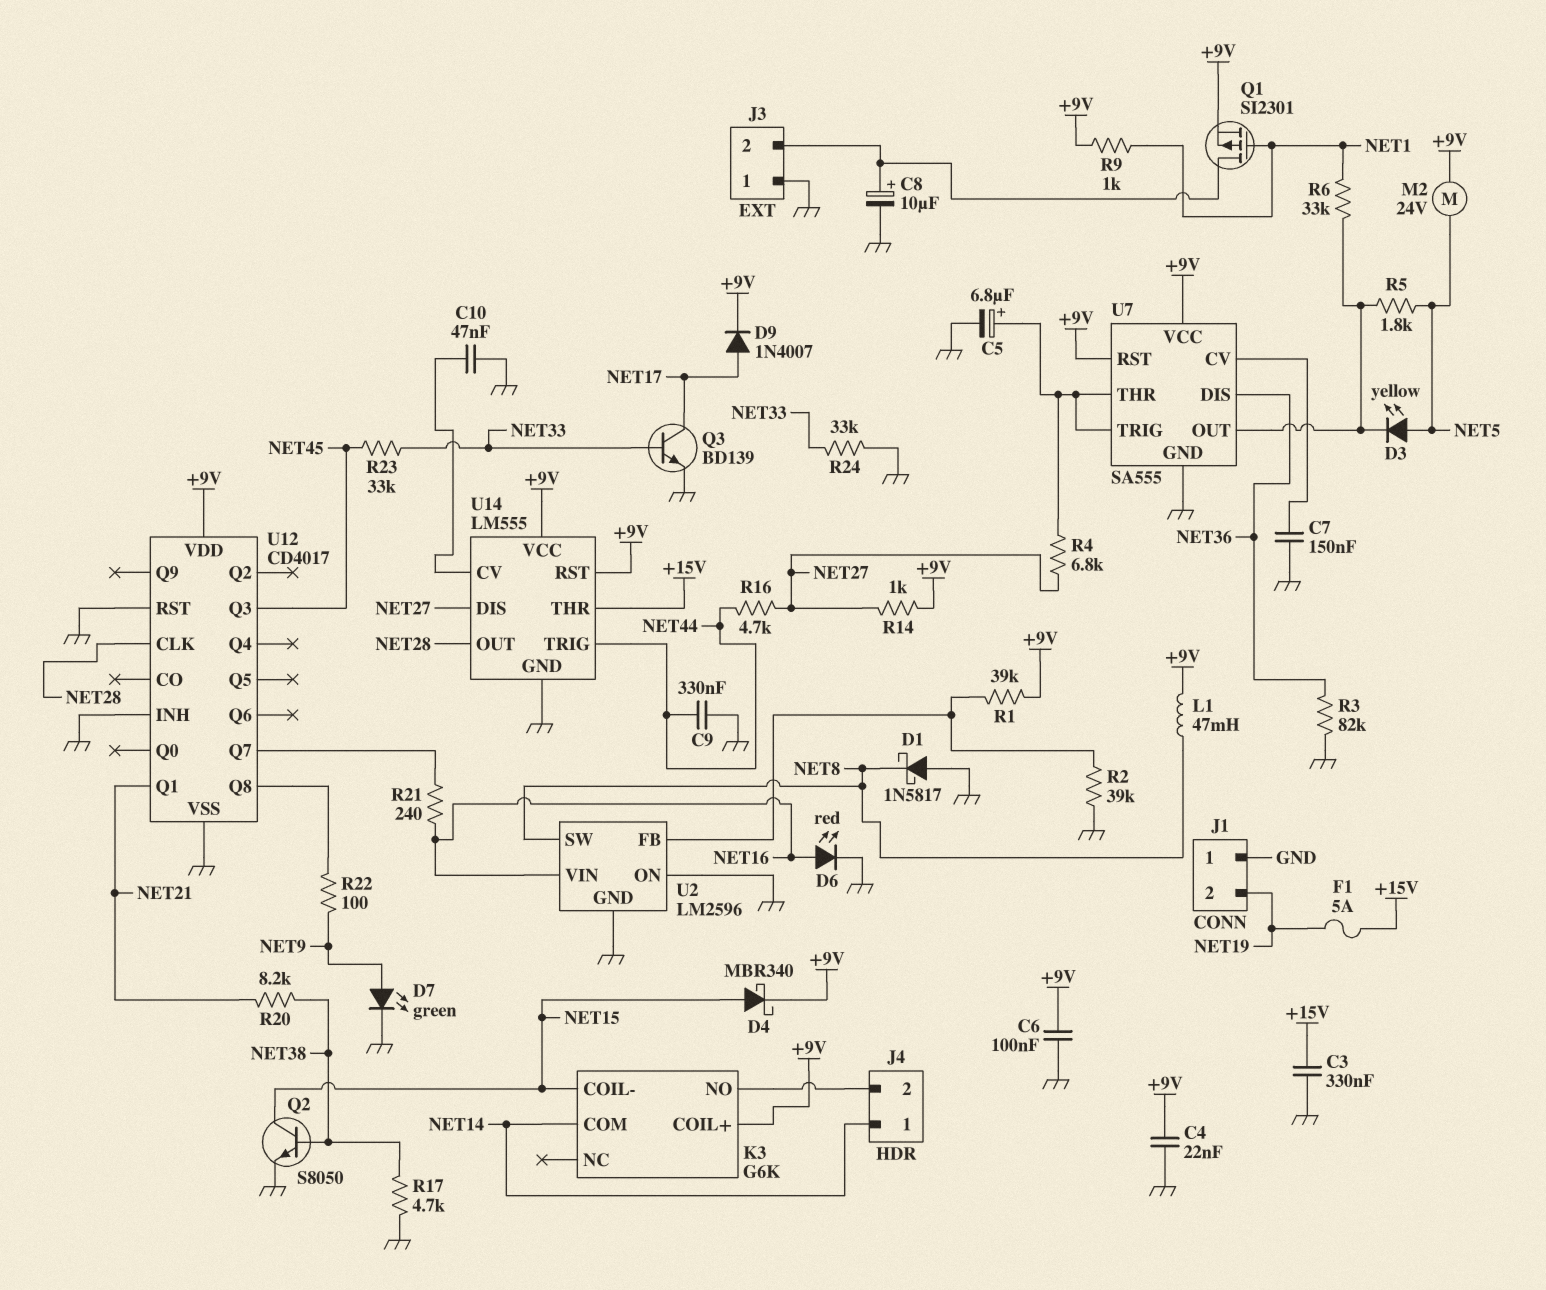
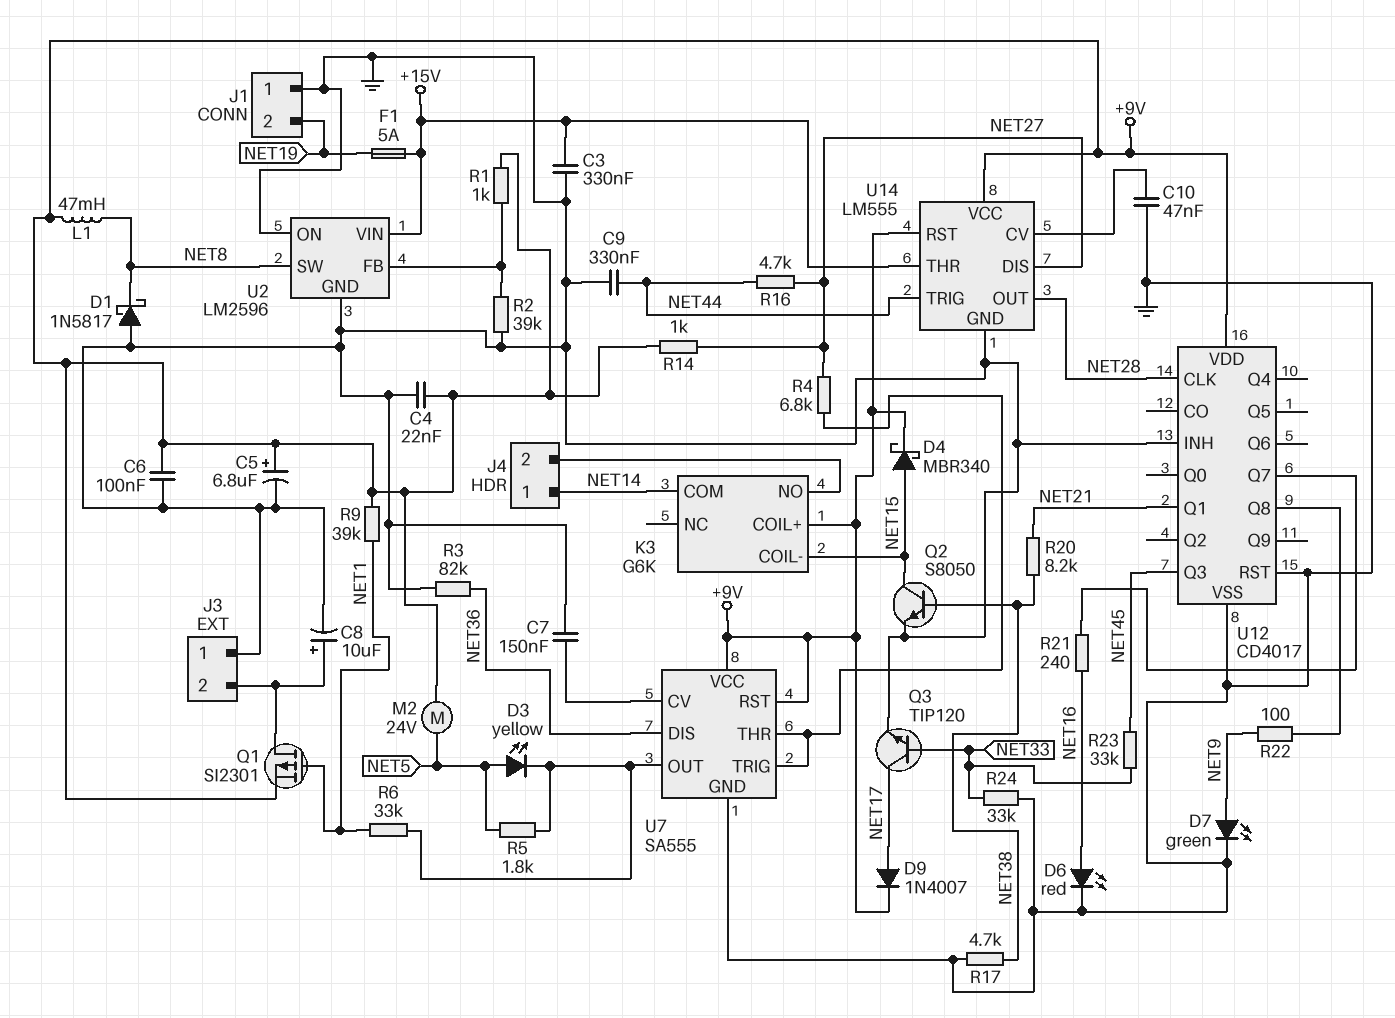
C5: 6.8uF (plus U7/THR, minus GND) -> 6.8uF (plus +9V, minus GND)
Q3: NPN BD139 (B NET33, C NET17, E GND) -> NPN TIP120 (B NET33, C NET17, E GND)
R1: 39k (+9V, U2/FB) -> 1k (+9V, U2/FB)
R9: 1k (+9V, NET1) -> 39k (+9V, NET1)
U2 pin VIN: NET16 -> +15V

